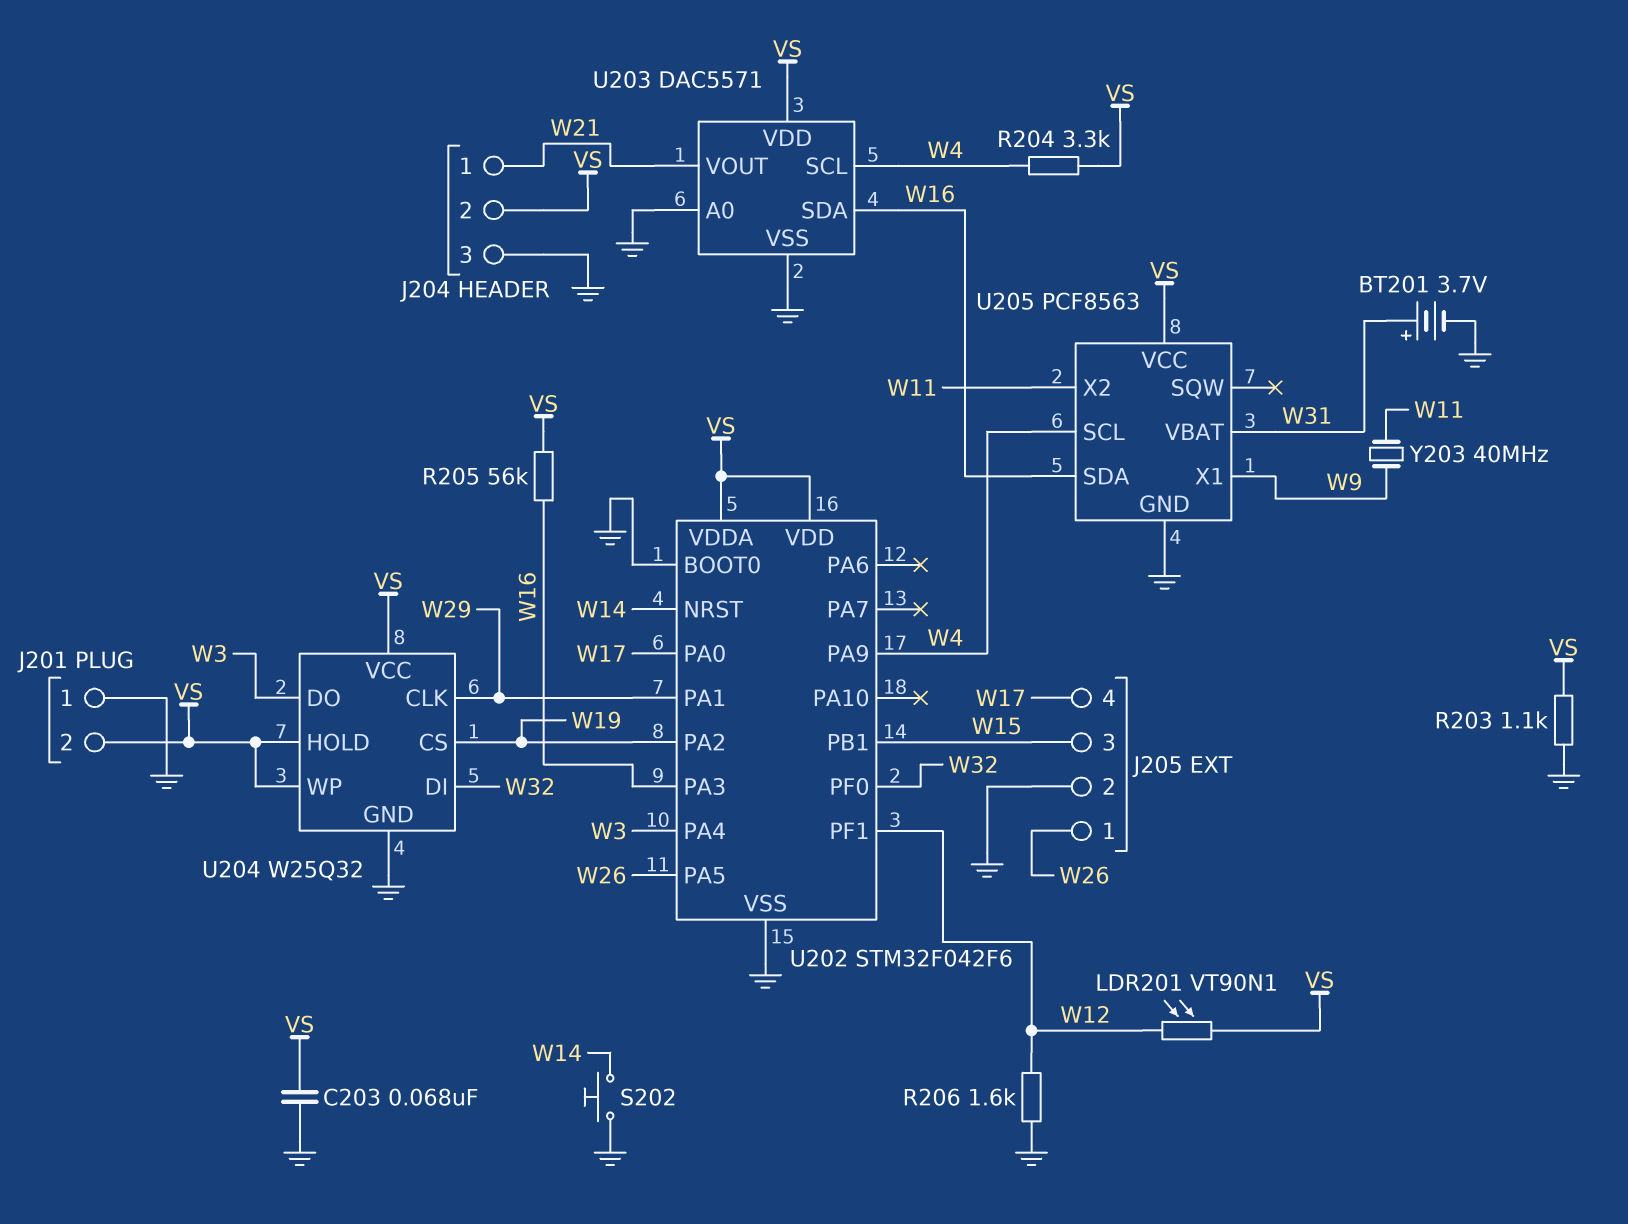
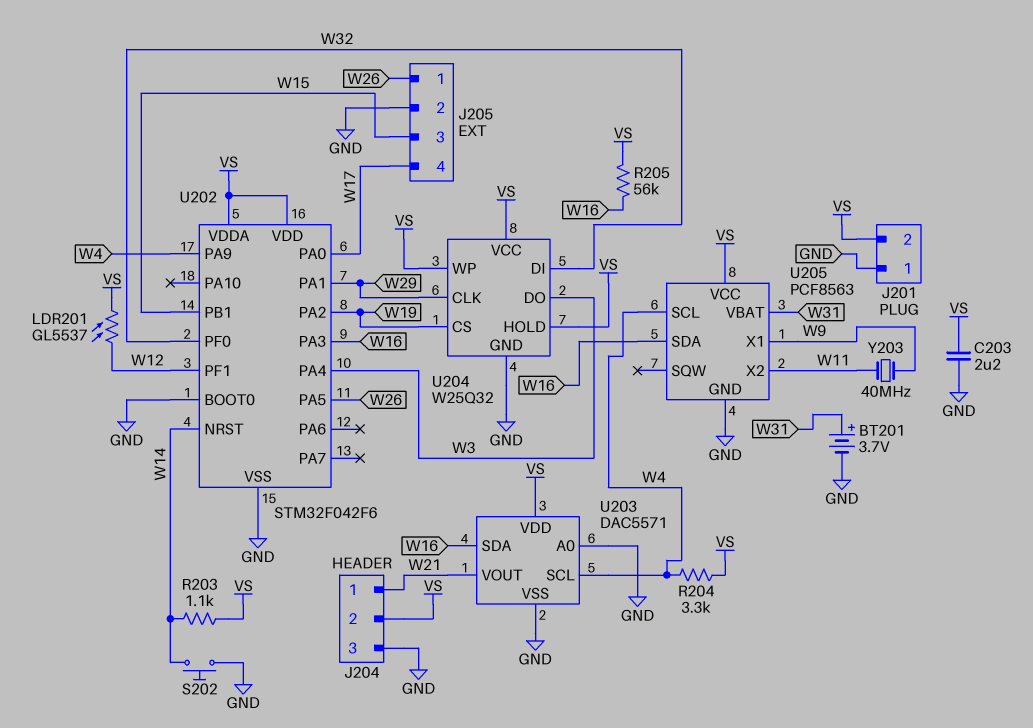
C203: 68nF (GND, VS) -> 2.2uF (GND, VS)
LDR201: VT90N1 (VS, W12) -> GL5537 (VS, W12)
R203: 1.1k (GND, VS) -> 1.1k (VS, W14)
R206: 1.6k (GND, W12) -> none

